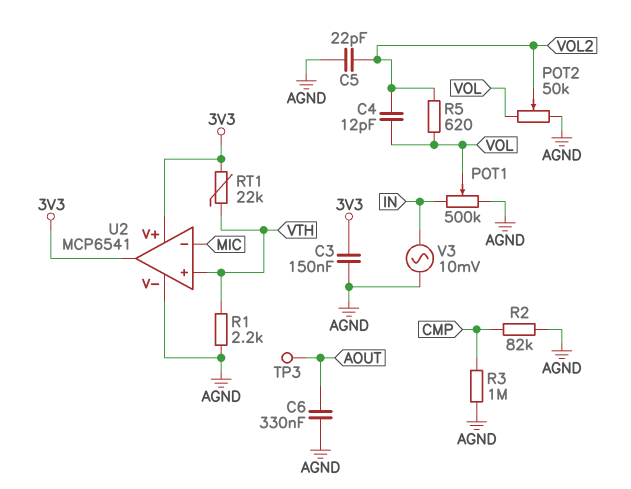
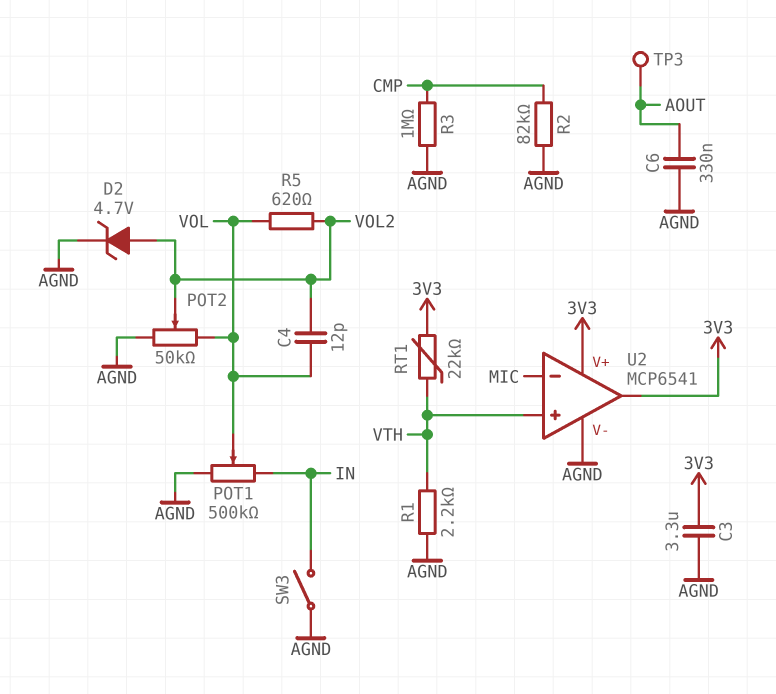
C3: 150nF (3V3, AGND) -> 3.3uF (3V3, AGND)
C5: 22pF (AGND, VOL2) -> none
D2: none -> zener 4.7V (A VOL2, K AGND)
SW3: none -> switch (AGND, IN)
V3: AC 10mV (AGND, IN) -> none

